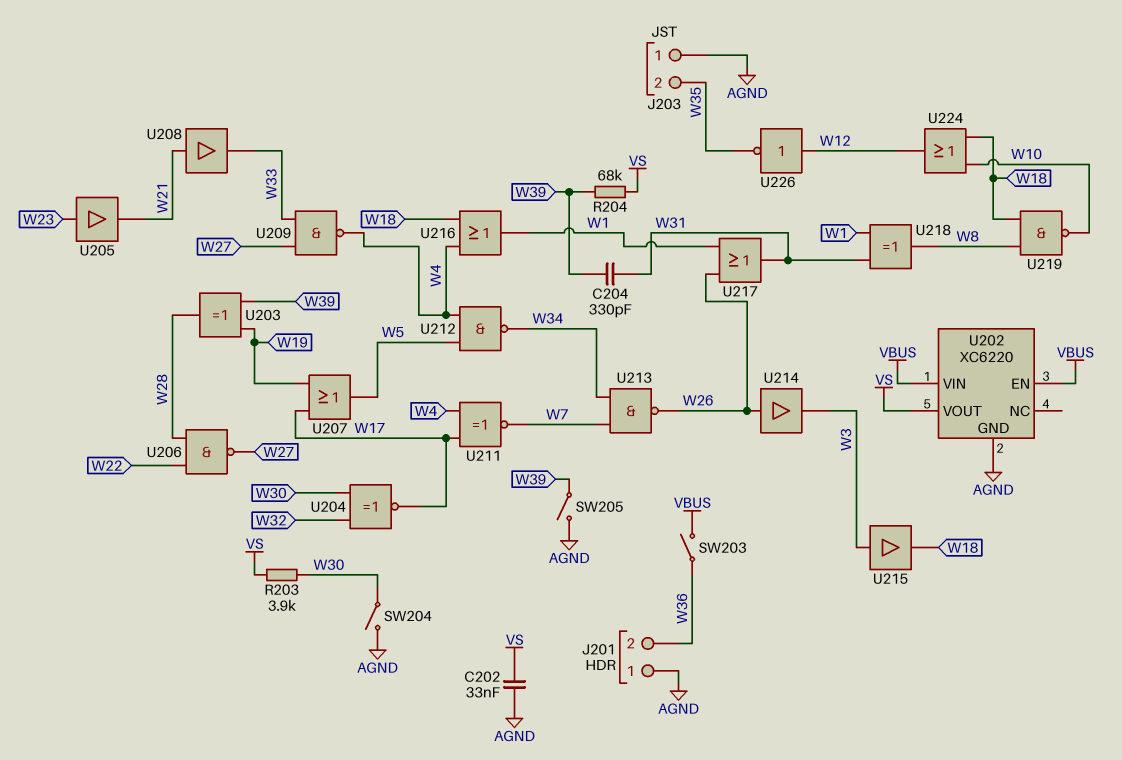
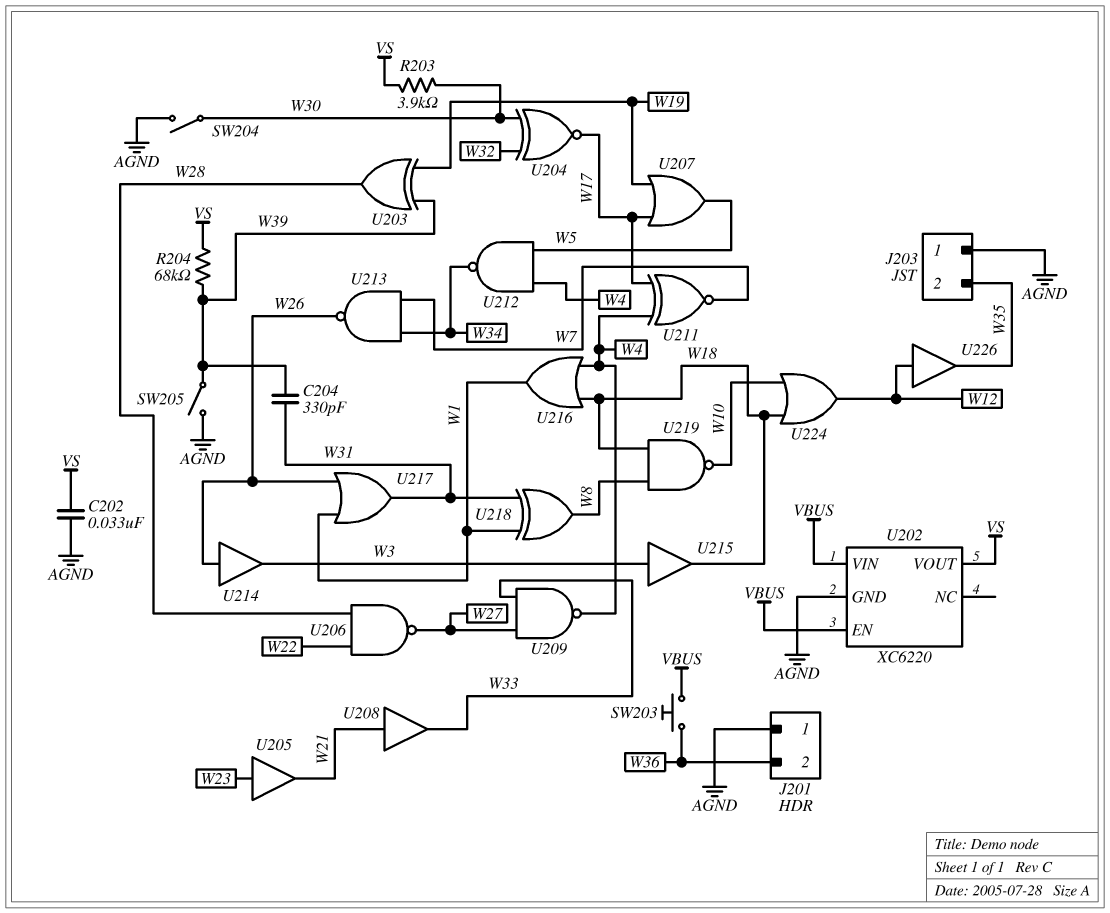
SW203: switch (VBUS, W36) -> button (VBUS, W36)
U226: NOT (in W12, out W35) -> buffer (in W12, out W35)

